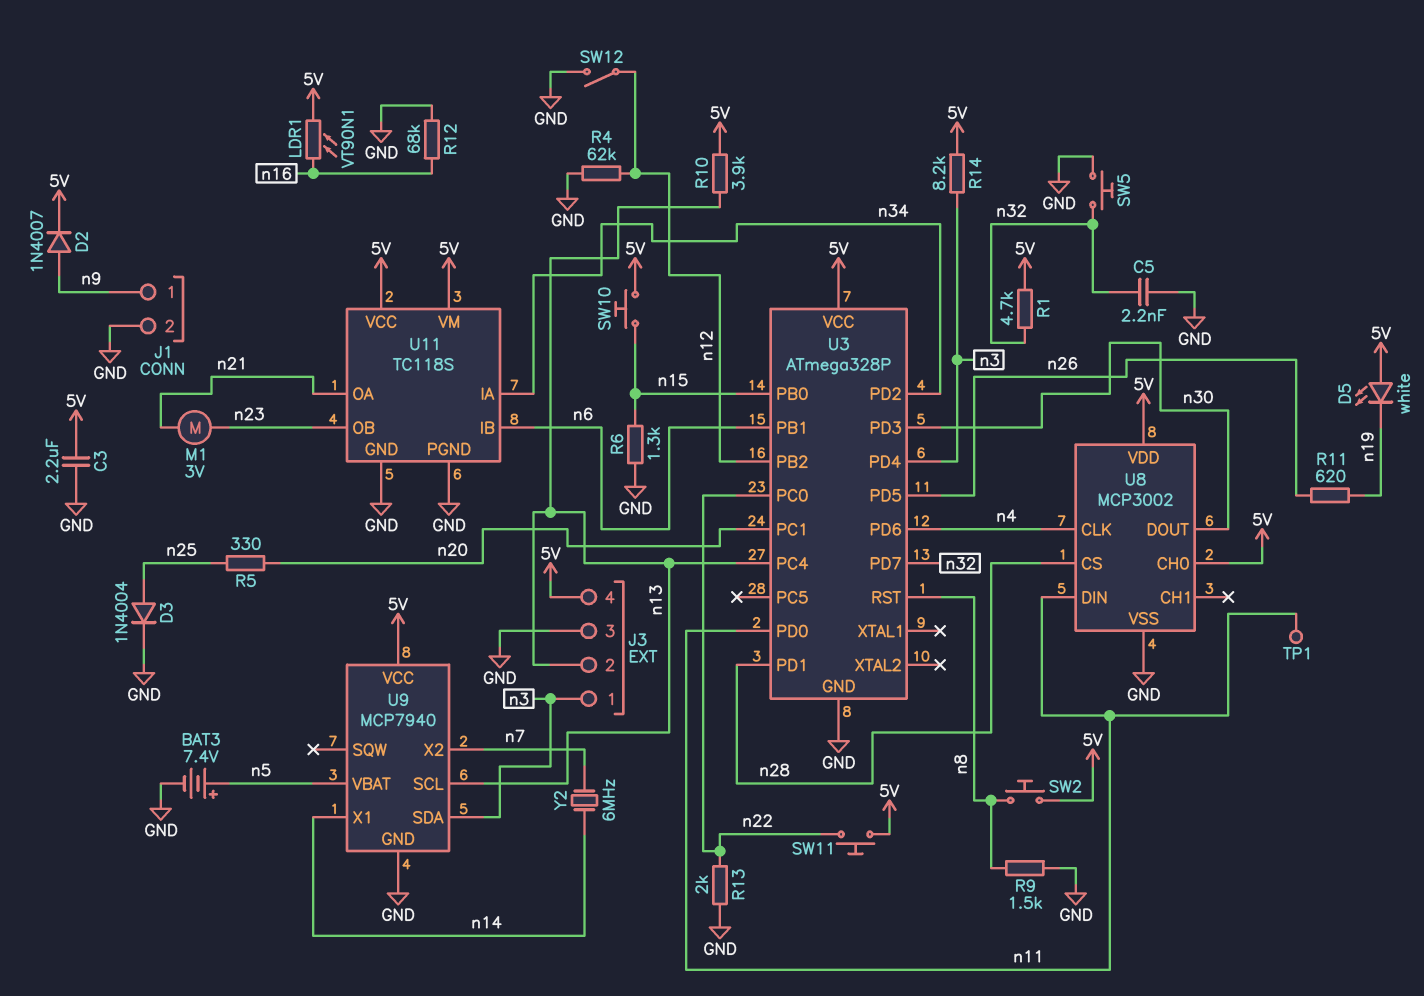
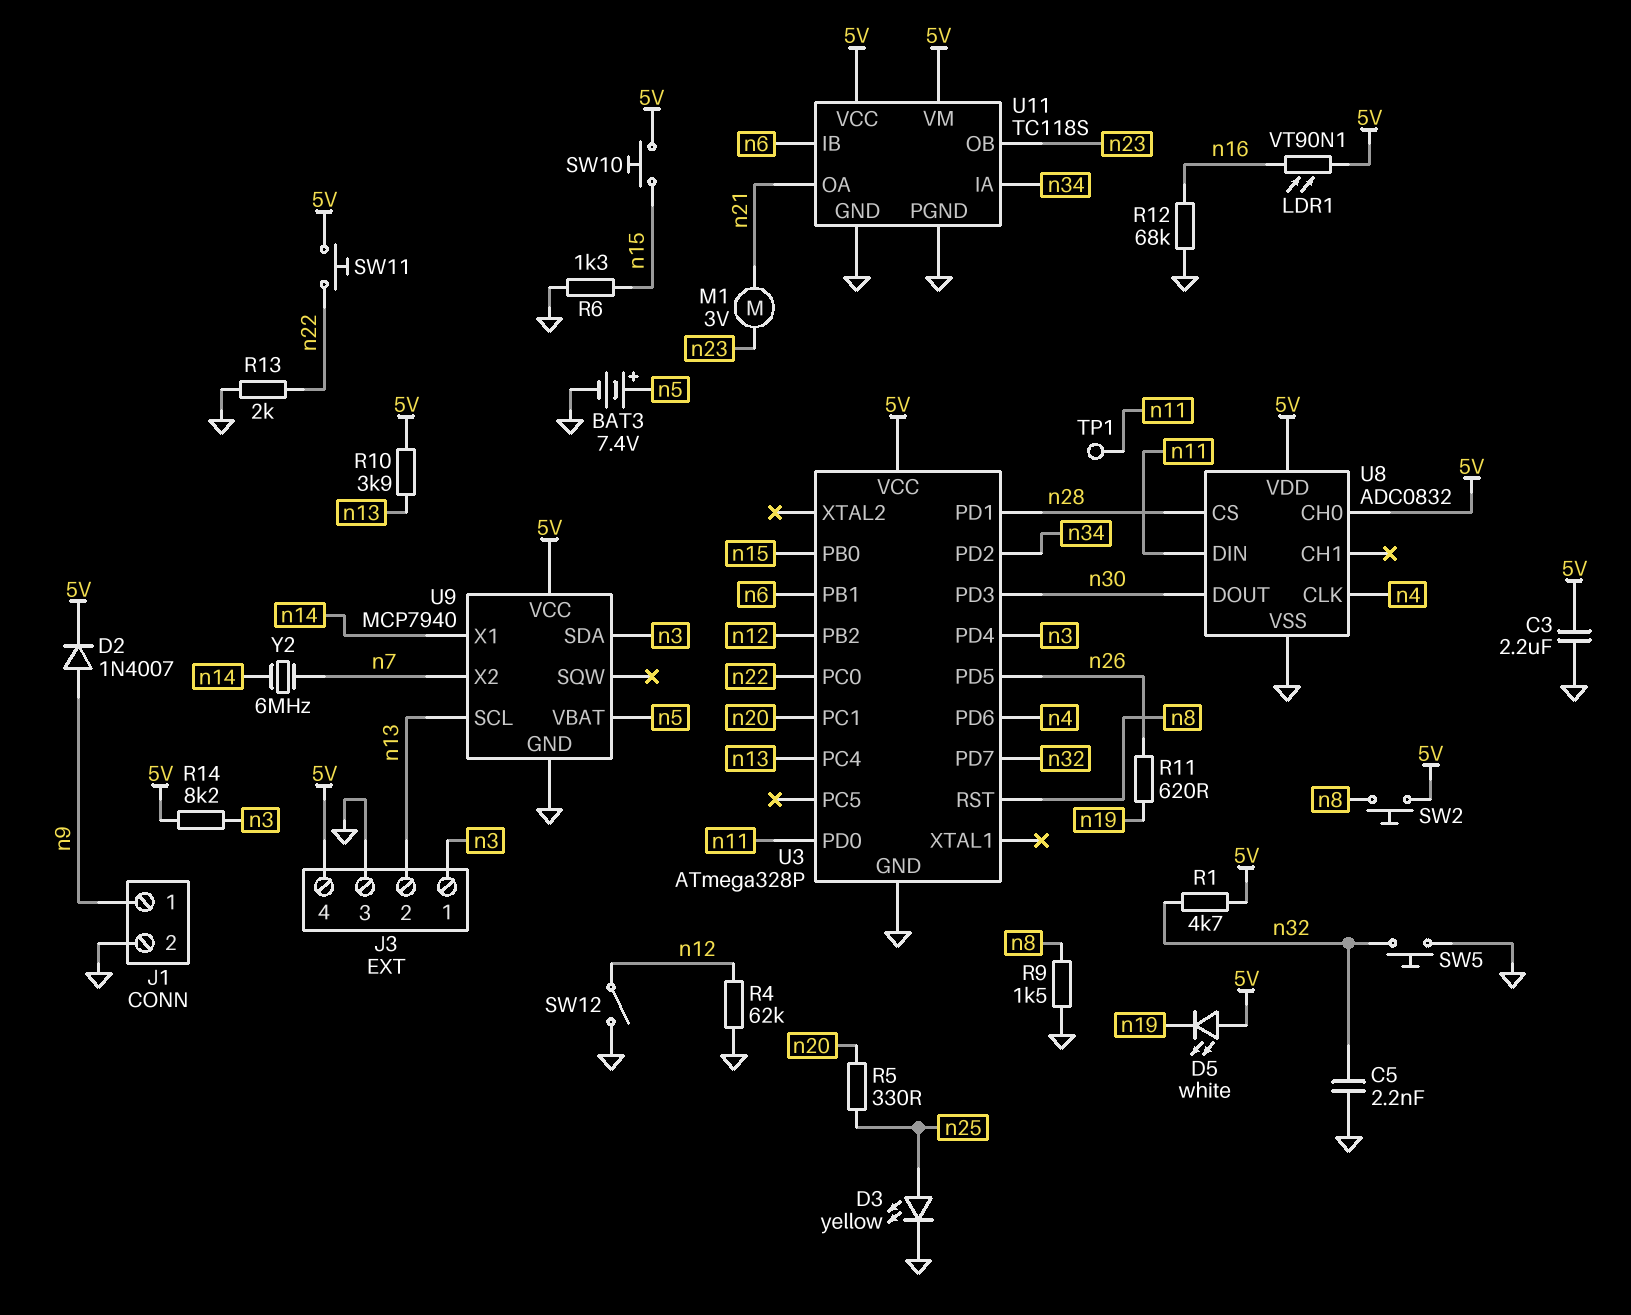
D3: diode 1N4004 (A n25, K GND) -> LED yellow (A n25, K GND)
U8: MCP3002 -> ADC0832

